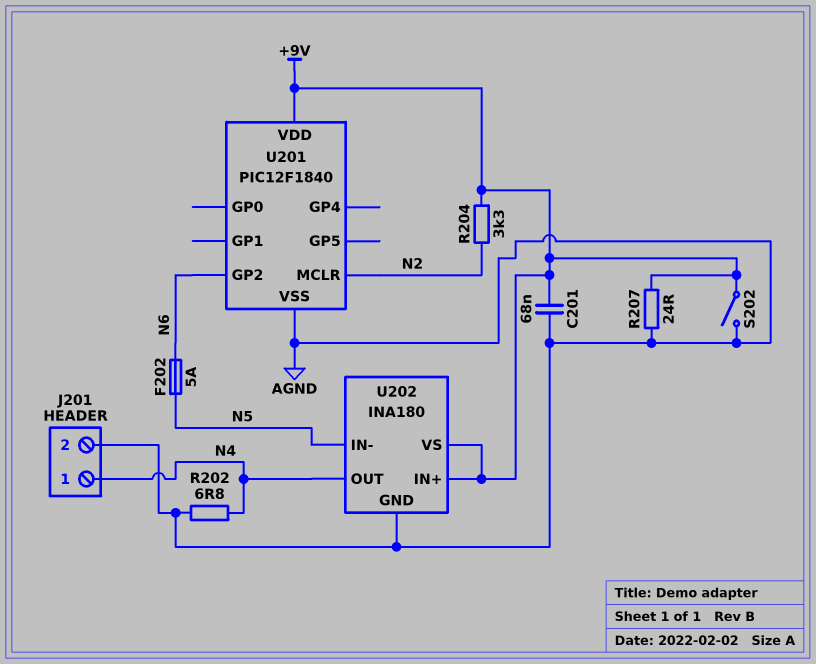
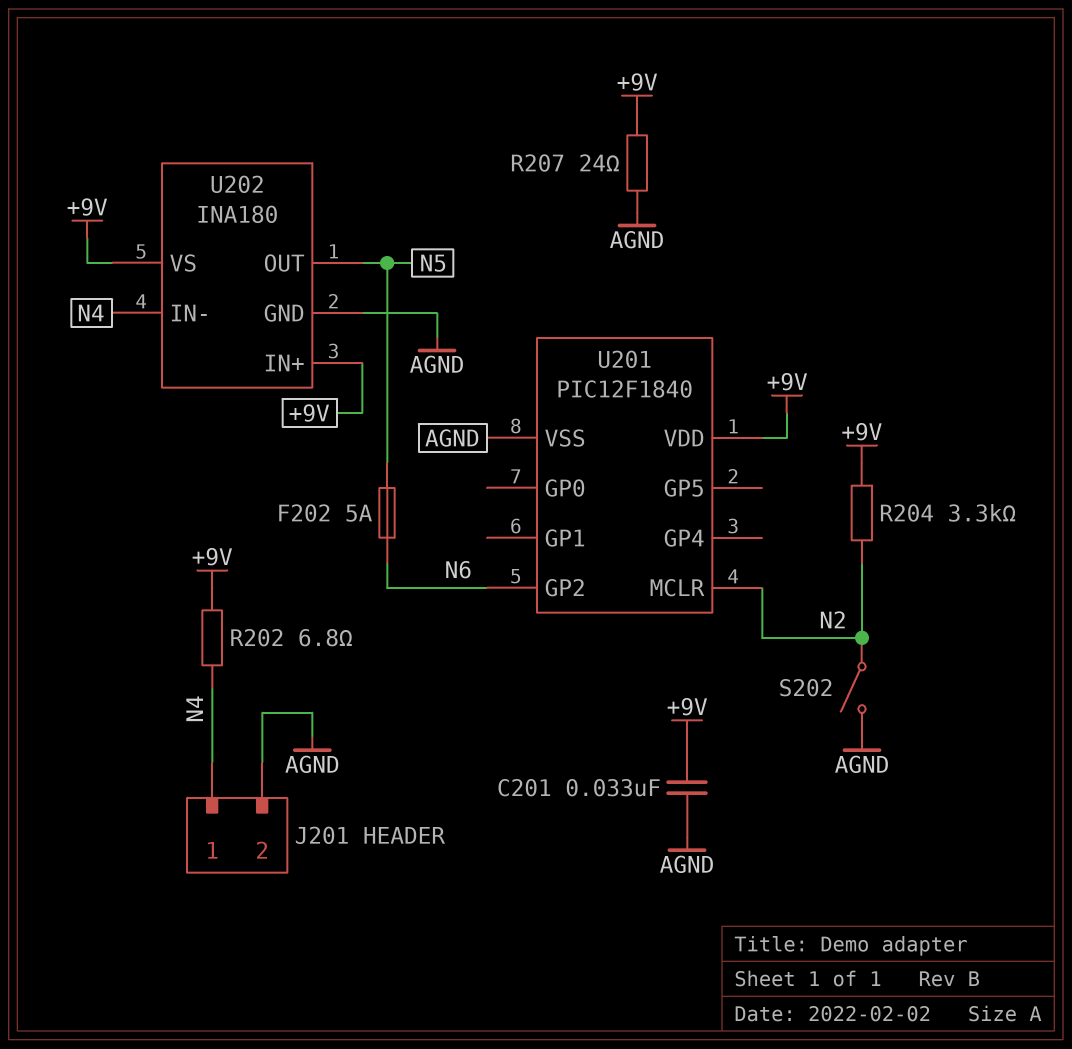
C201: 68nF (+9V, AGND) -> 33nF (+9V, AGND)
R202: 6.8 (AGND, N4) -> 6.8 (+9V, N4)
S202: switch (+9V, AGND) -> switch (AGND, N2)
U202 pin IN-: N5 -> N4
U202 pin OUT: N4 -> N5

